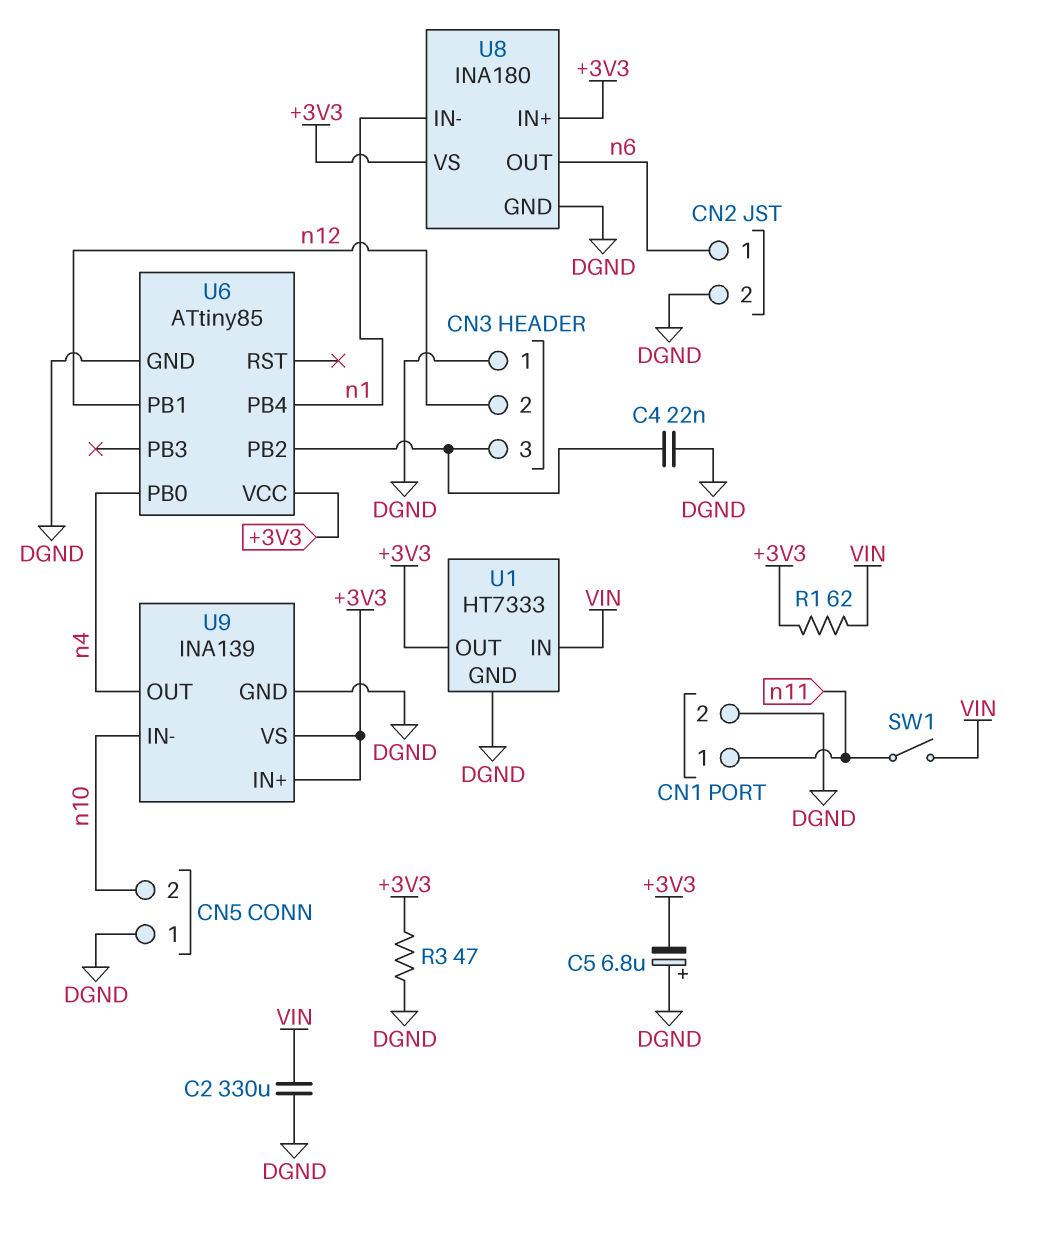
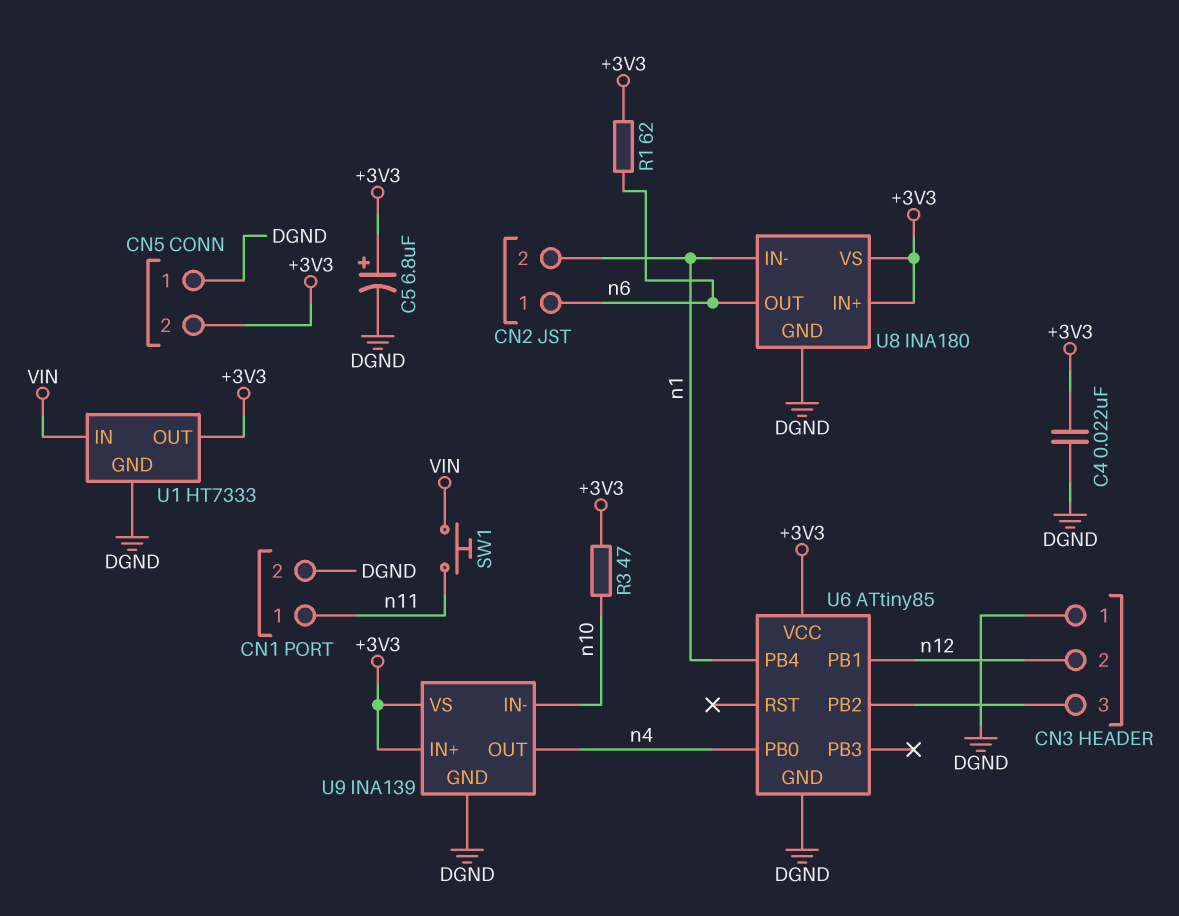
C2: 330uF (DGND, VIN) -> none
C4: 22nF (CN3/3, DGND) -> 22nF (+3V3, DGND)
C5: 6.8uF (plus DGND, minus +3V3) -> 6.8uF (plus +3V3, minus DGND)
CN2 pin 2: DGND -> n1
CN5 pin 2: n10 -> +3V3
R1: 62 (+3V3, VIN) -> 62 (+3V3, n6)
R3: 47 (+3V3, DGND) -> 47 (+3V3, n10)
SW1: switch (VIN, n11) -> button (VIN, n11)

